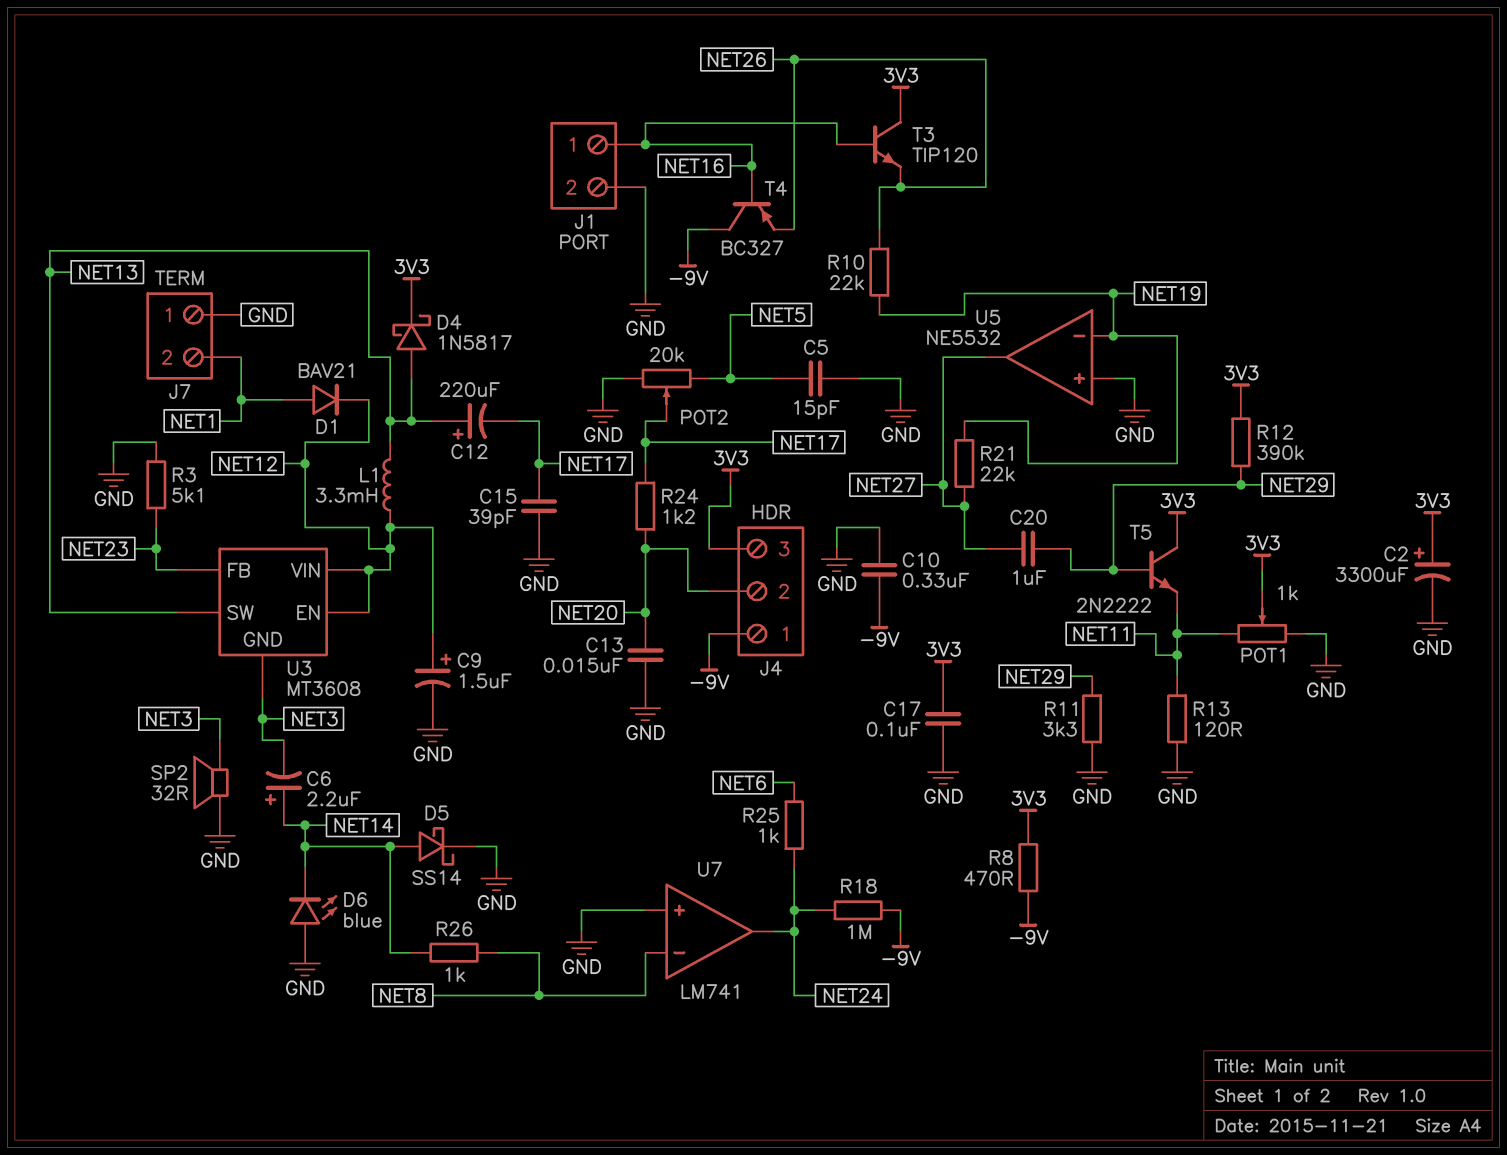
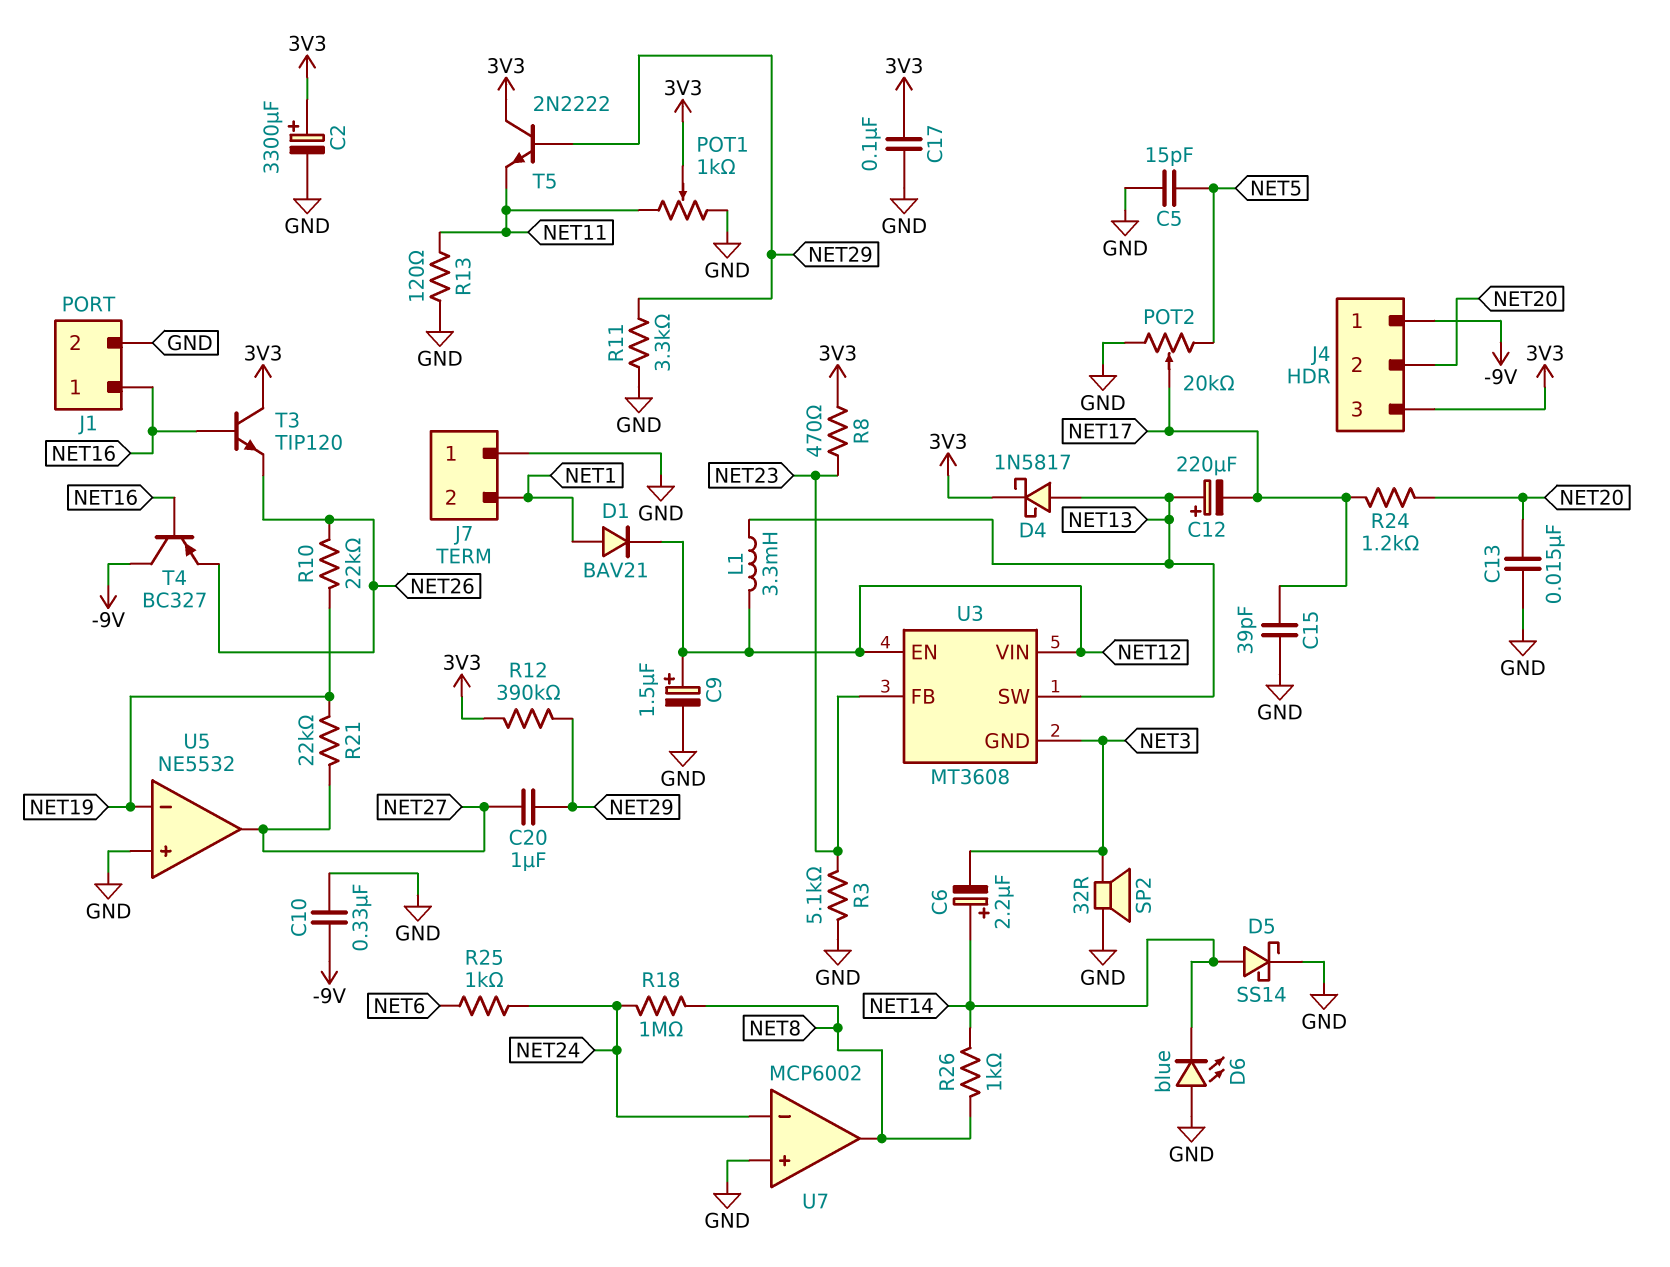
R8: 470 (-9V, 3V3) -> 470 (3V3, NET23)
R18: 1M (-9V, NET24) -> 1M (NET8, NET24)
U7: LM741 -> MCP6002
U7 pin in-: NET8 -> NET24
U7 pin out: NET24 -> NET8

